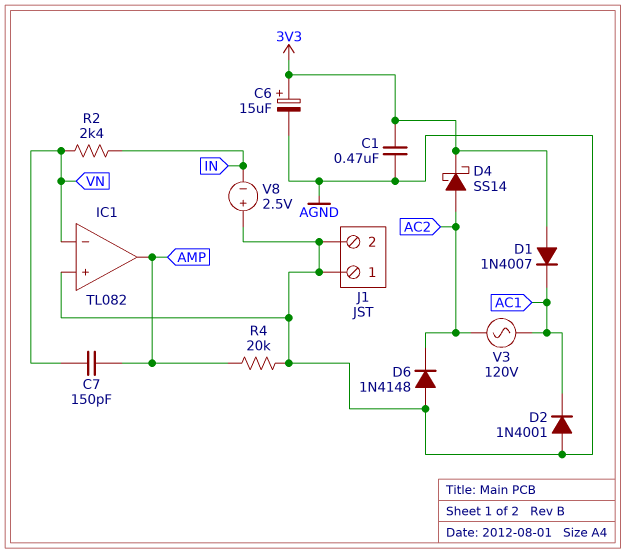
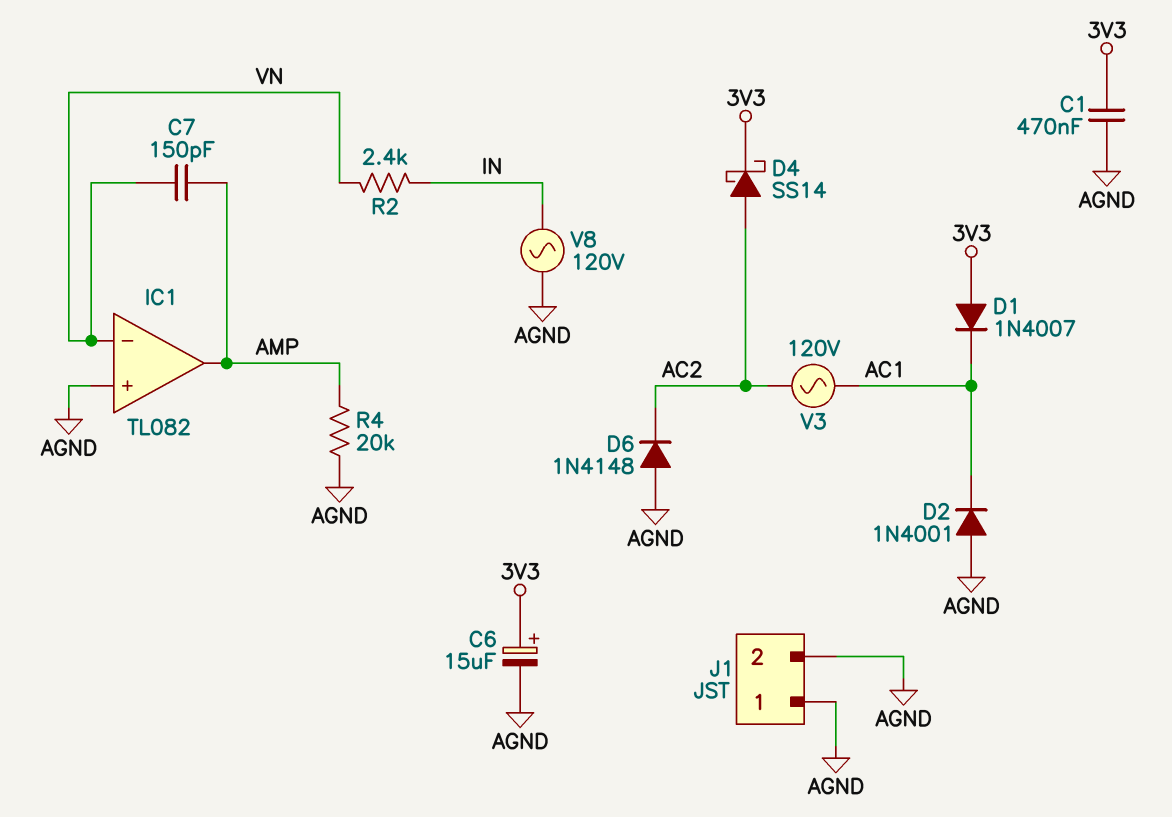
V8: 2.5V (plus AGND, minus IN) -> AC 120V (AGND, IN)

